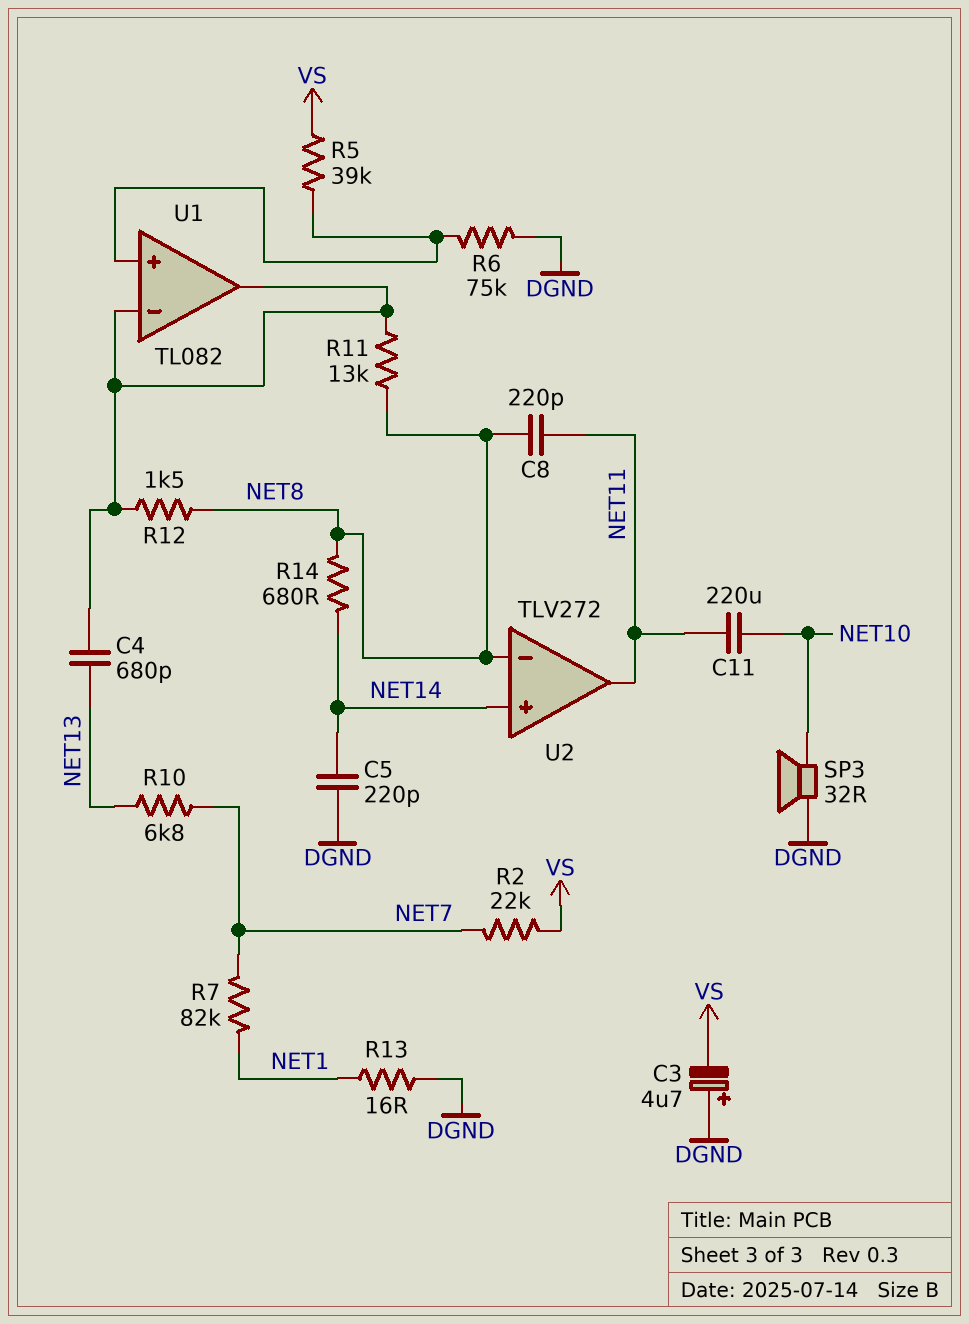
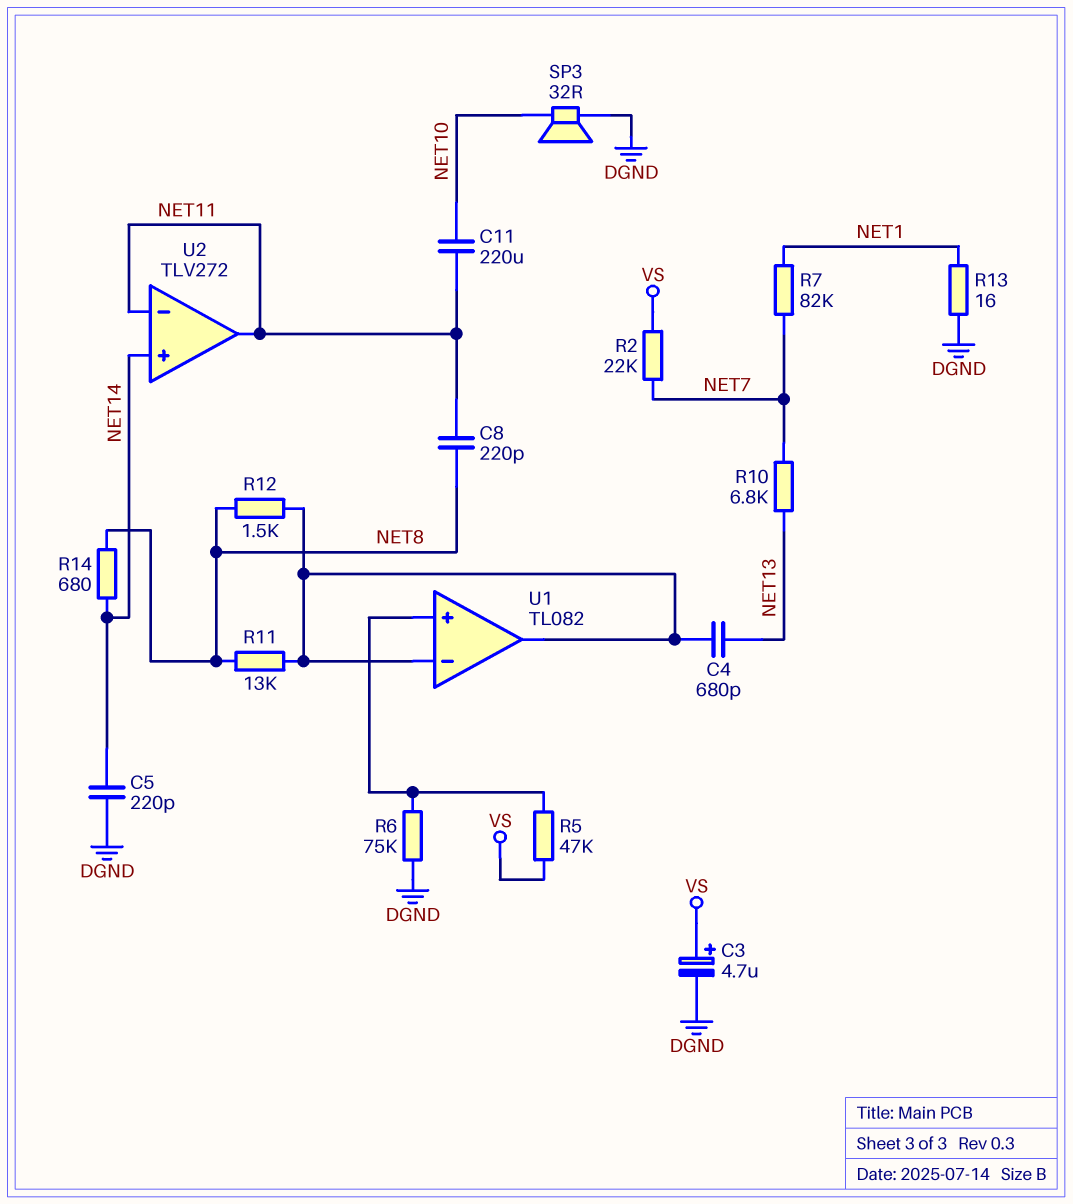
C3: 4.7uF (plus DGND, minus VS) -> 4.7uF (plus VS, minus DGND)
R5: 39k (U1/in+, VS) -> 47k (U1/in+, VS)
U2 pin in-: NET8 -> NET11

